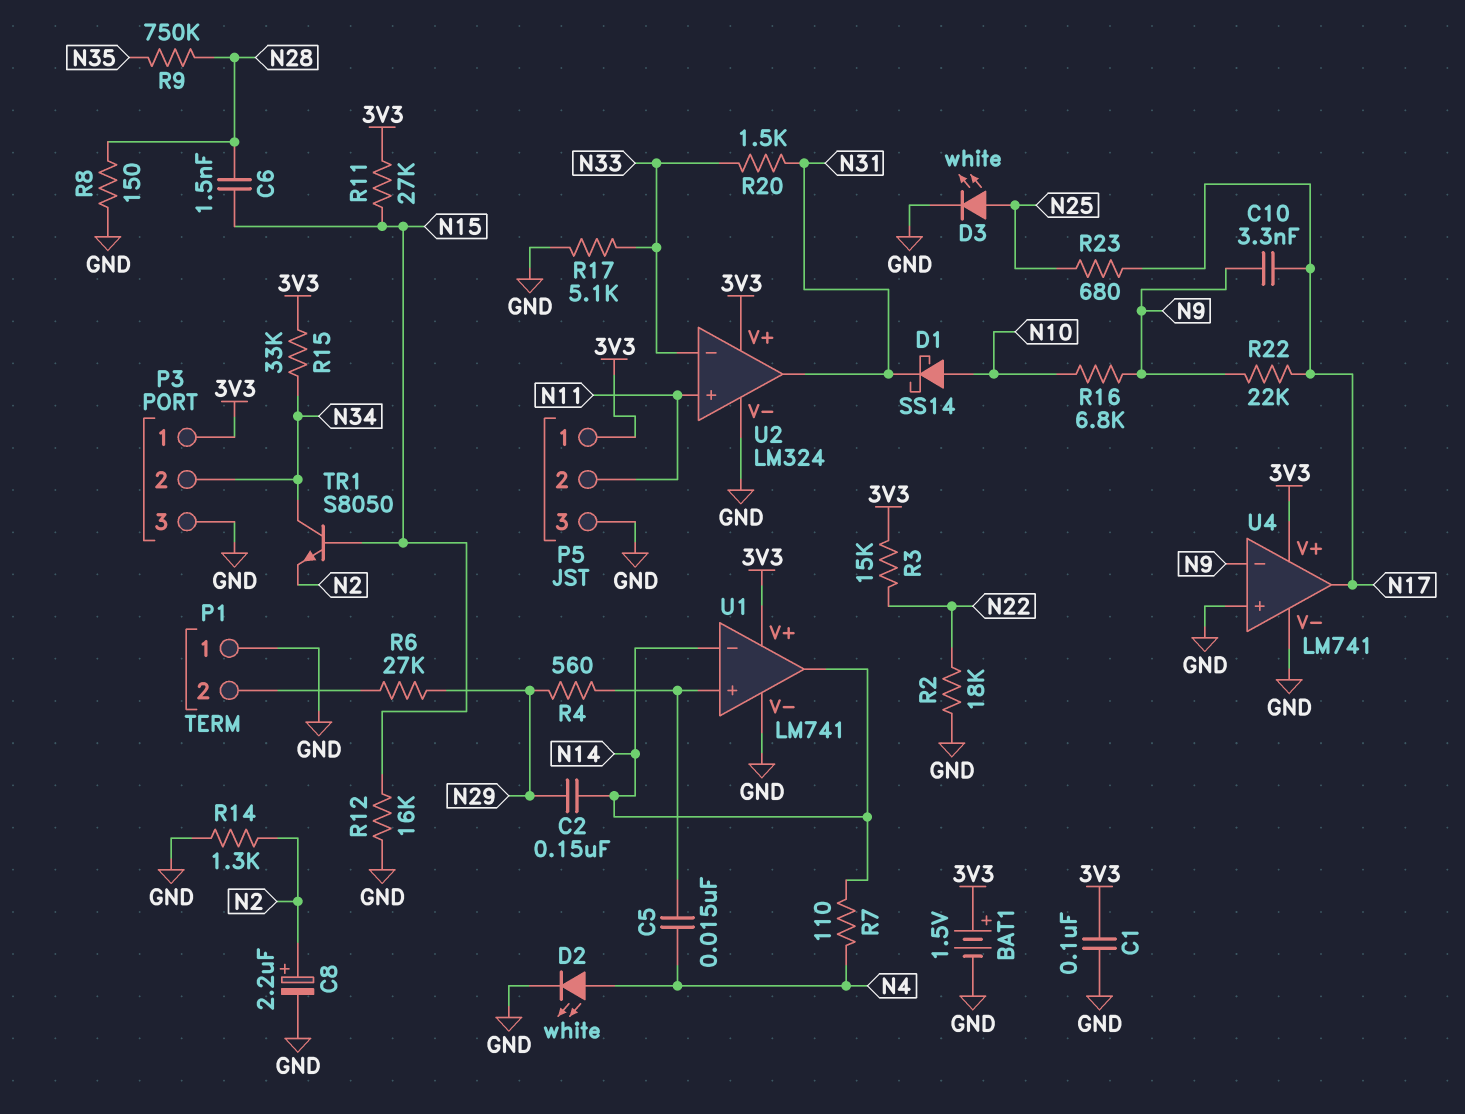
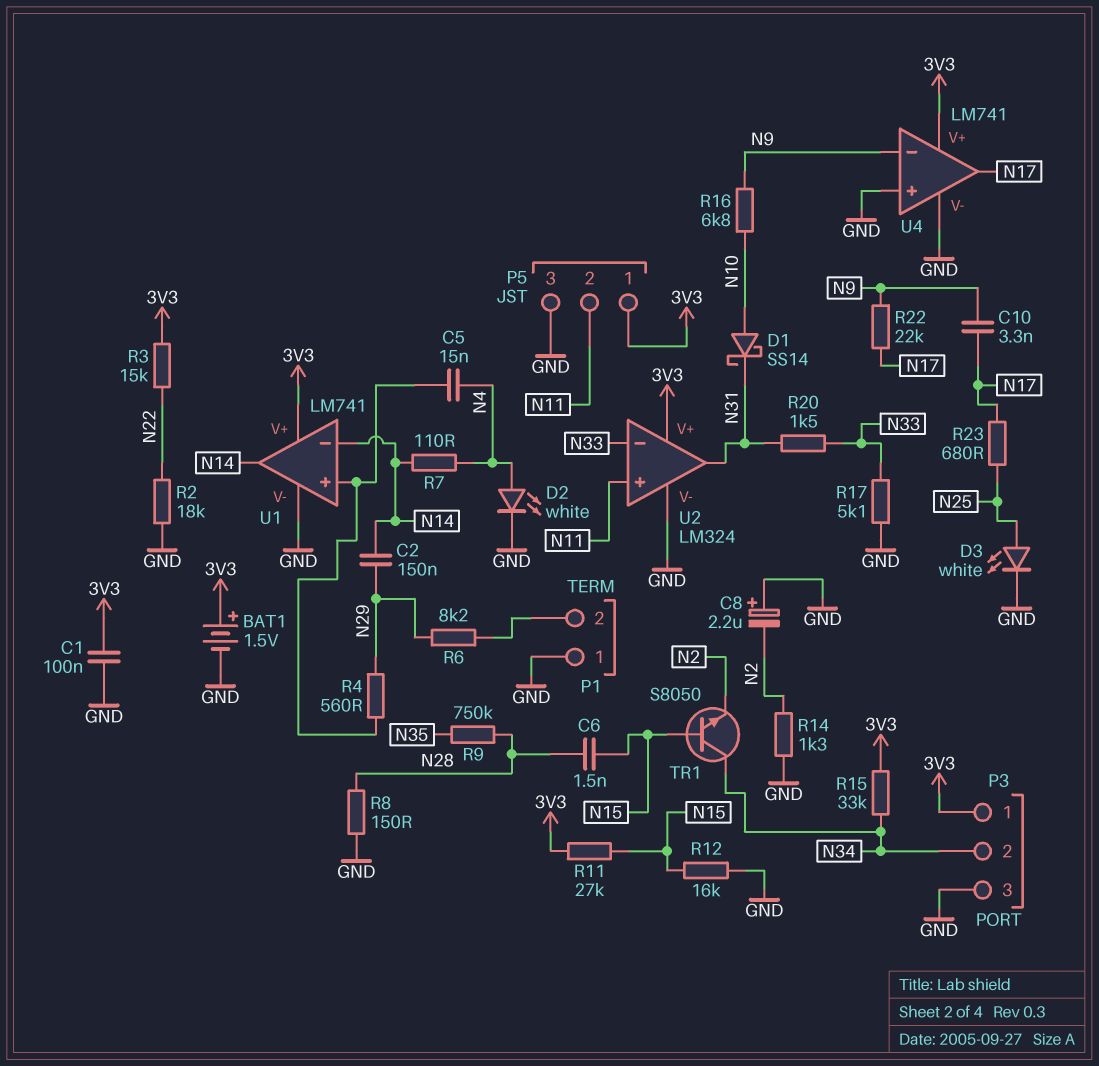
C8: 2.2uF (plus N2, minus GND) -> 2.2uF (plus GND, minus N2)
R6: 27k (N29, P1/2) -> 8.2k (N29, P1/2)

